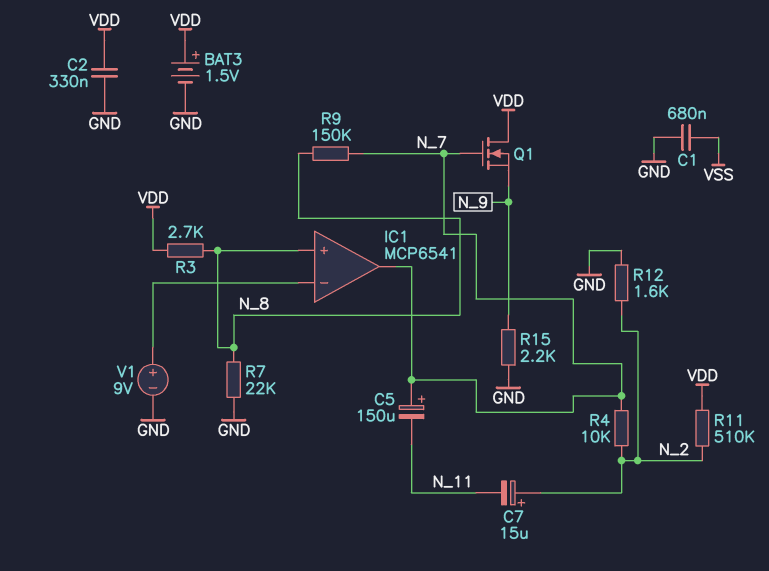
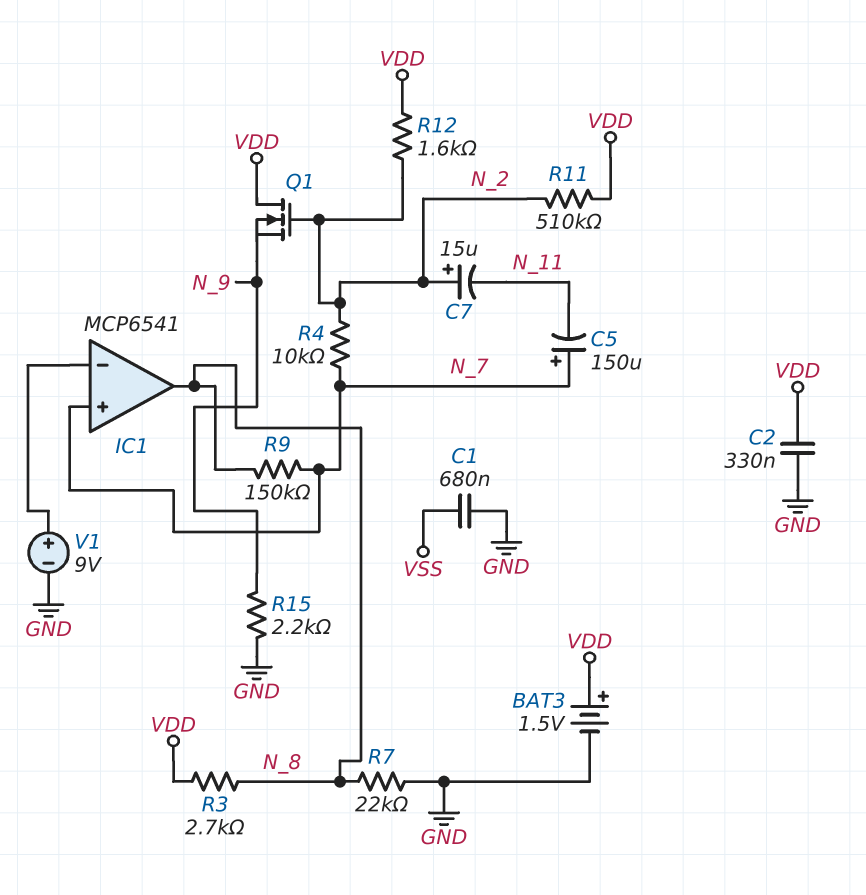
IC1 pin in+: N_8 -> N_7
IC1 pin out: N_7 -> N_8
Q1: NMOS (G N_7, D VDD, S N_9) -> NMOS (G N_2, D VDD, S N_9)
R12: 1.6k (GND, N_2) -> 1.6k (N_2, VDD)

